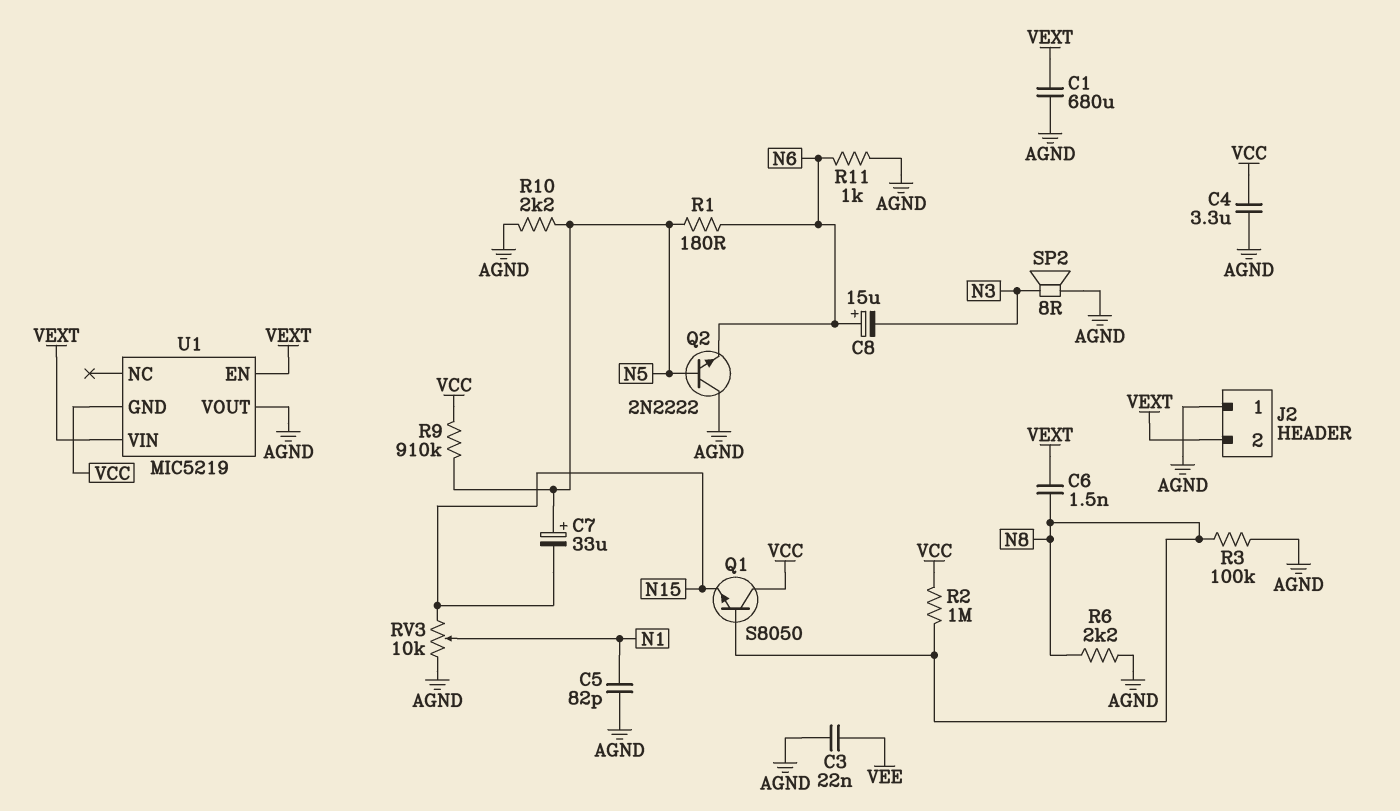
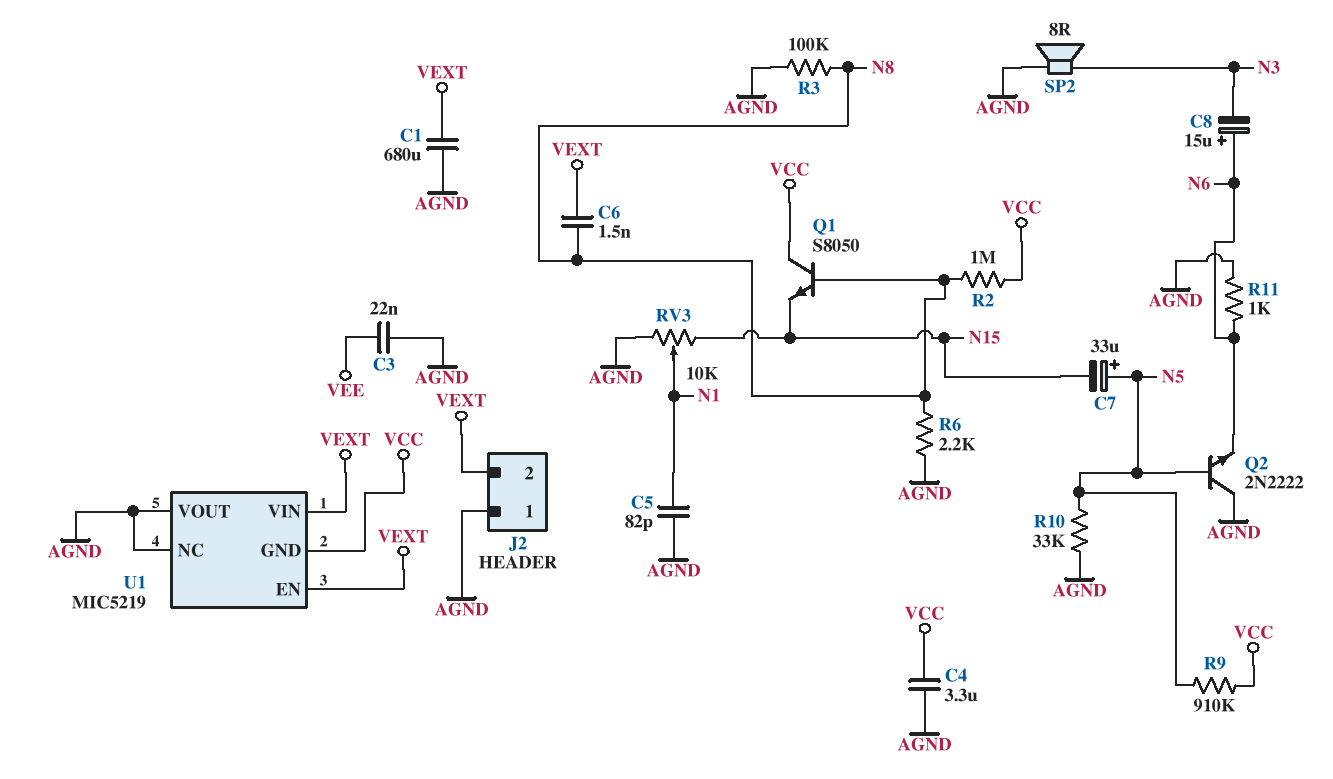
R1: 180 (N5, N6) -> none
R10: 2.2k (AGND, N5) -> 33k (AGND, N5)
U1 pin NC: none -> AGND

